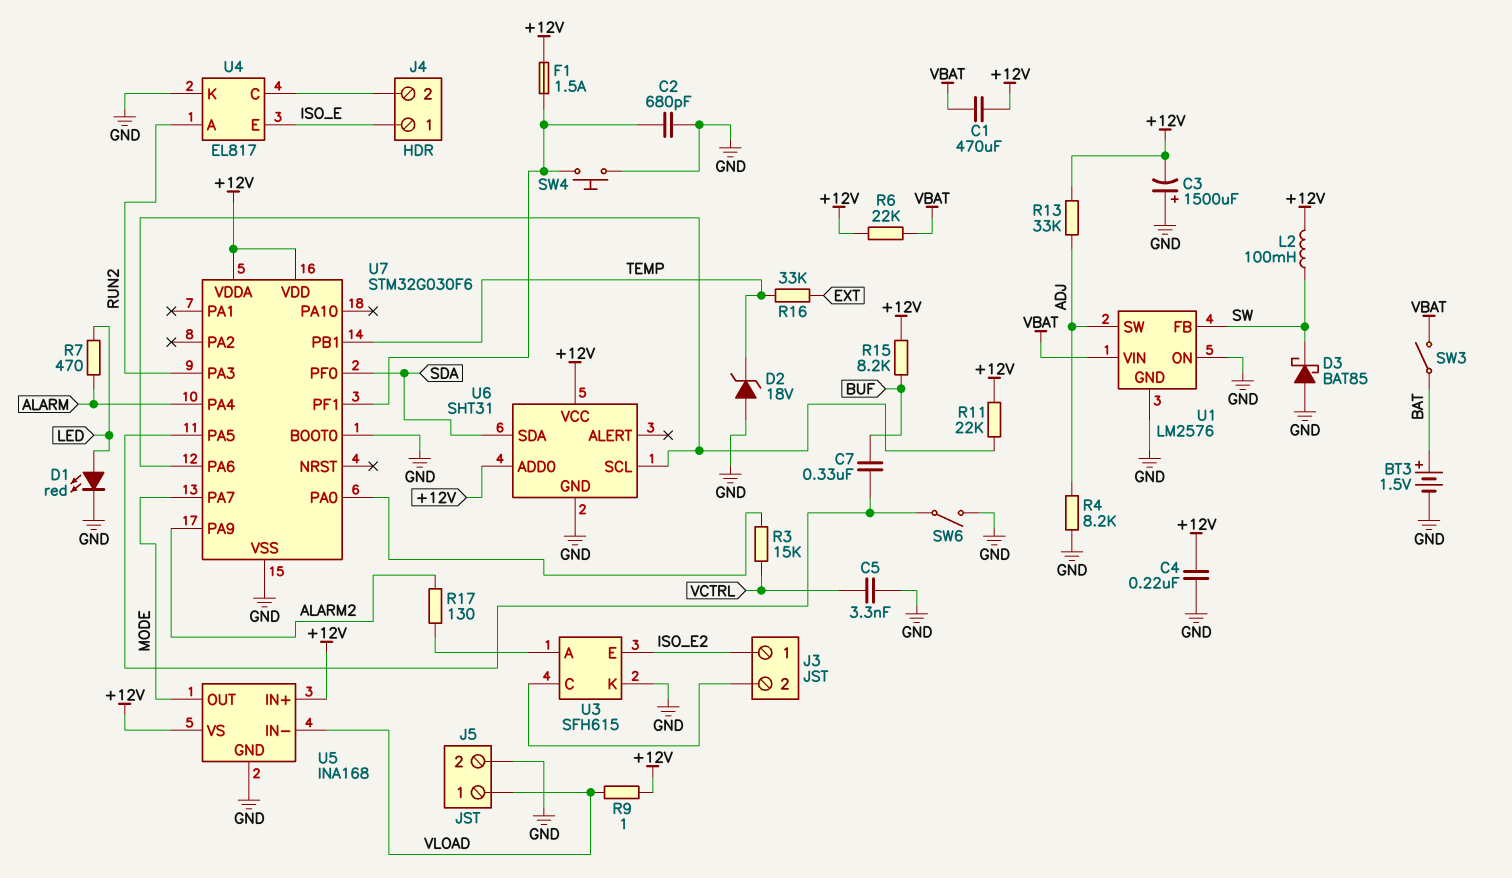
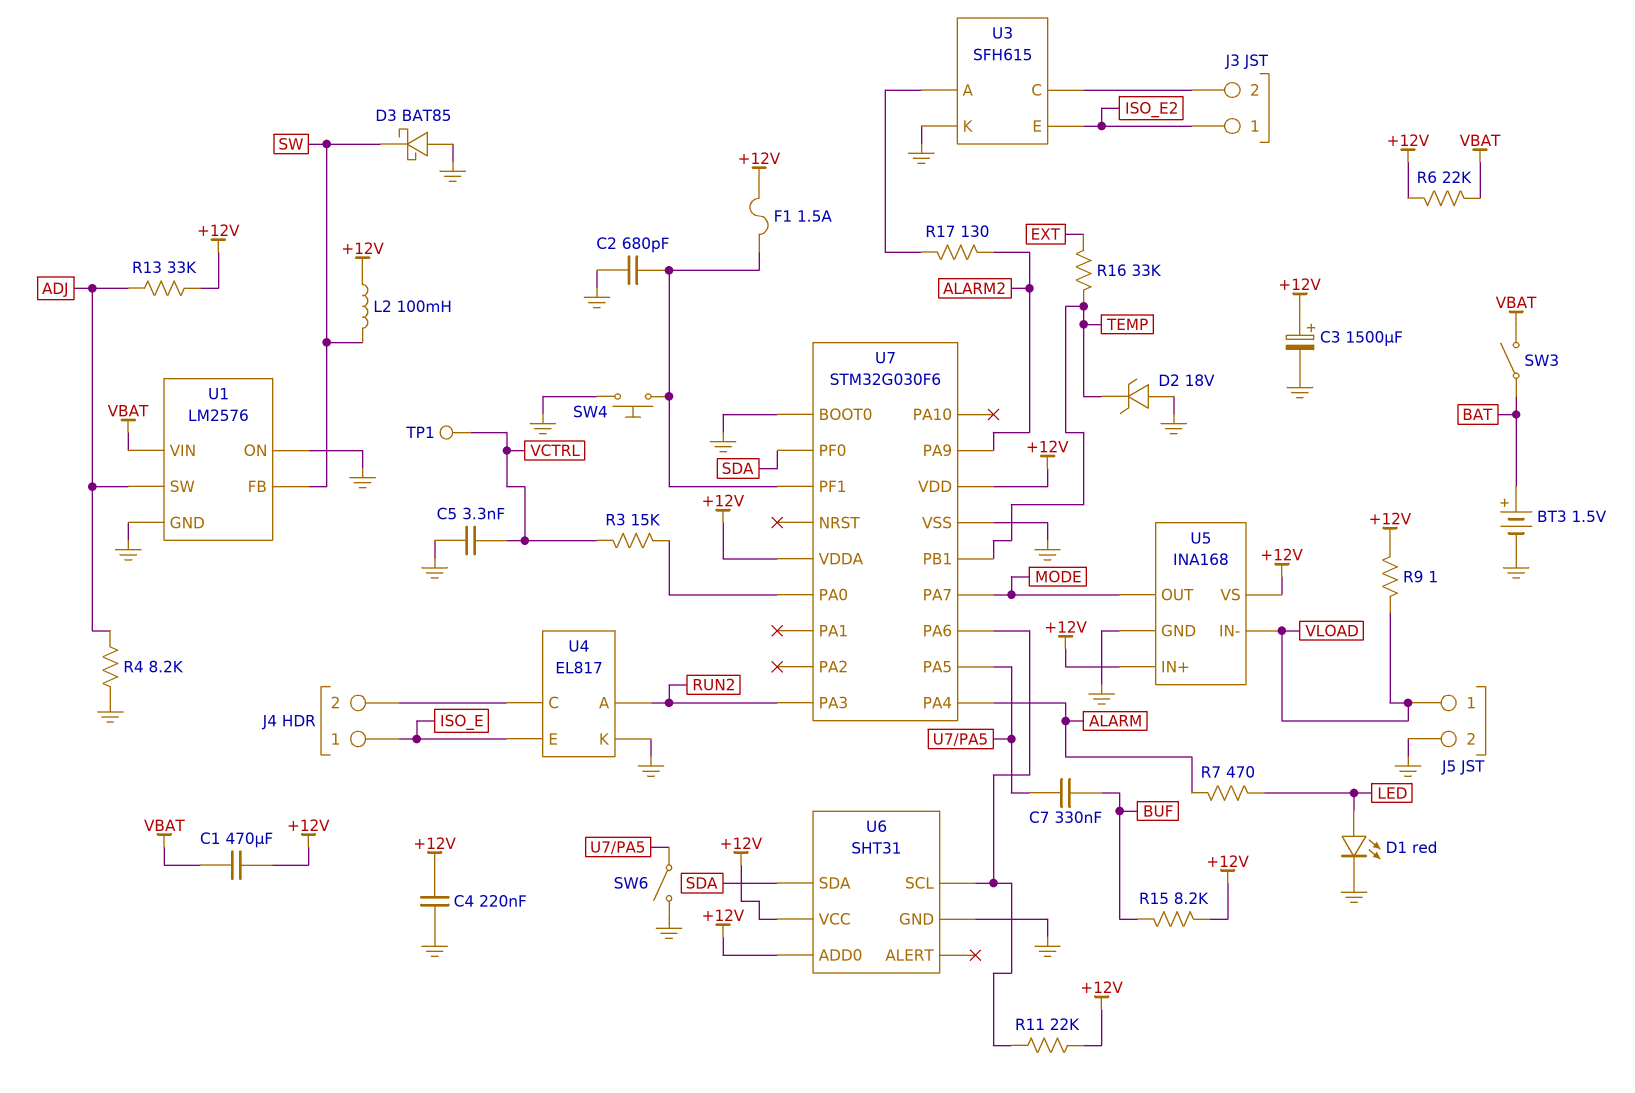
C3: 1500uF (plus GND, minus +12V) -> 1500uF (plus +12V, minus GND)
TP1: none -> test point (VCTRL)

